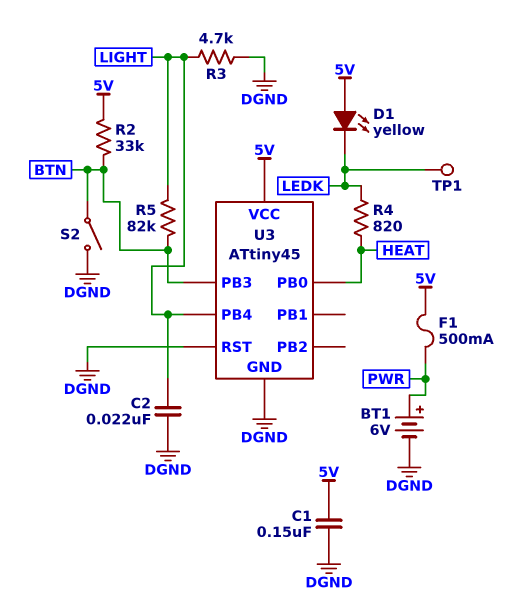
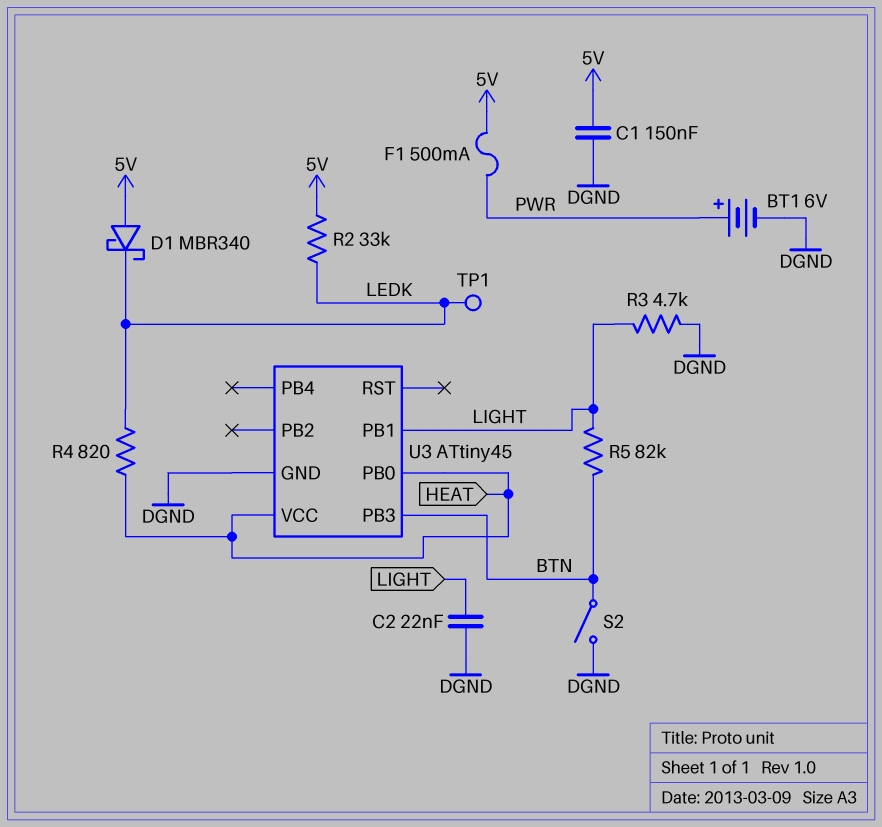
D1: LED yellow (A 5V, K LEDK) -> schottky MBR340 (A 5V, K LEDK)
R2: 33k (5V, BTN) -> 33k (5V, LEDK)
U3 pin PB1: none -> LIGHT
U3 pin PB4: LIGHT -> none
U3 pin RST: DGND -> none
U3 pin VCC: 5V -> HEAT

